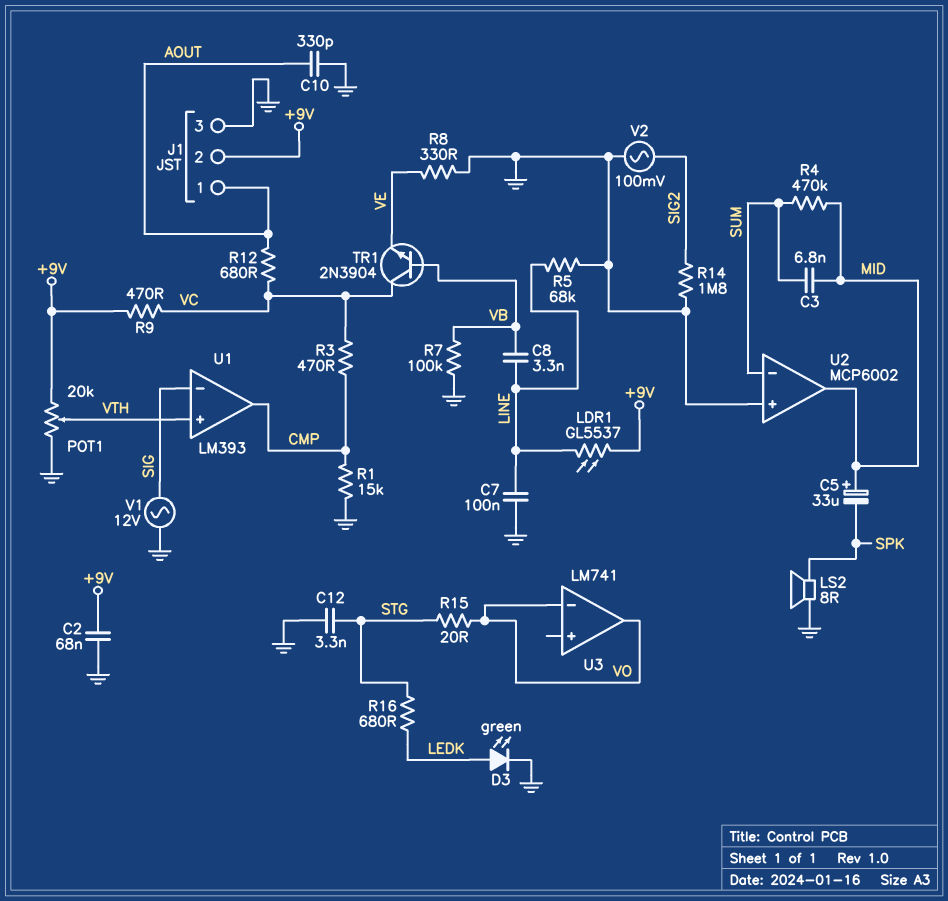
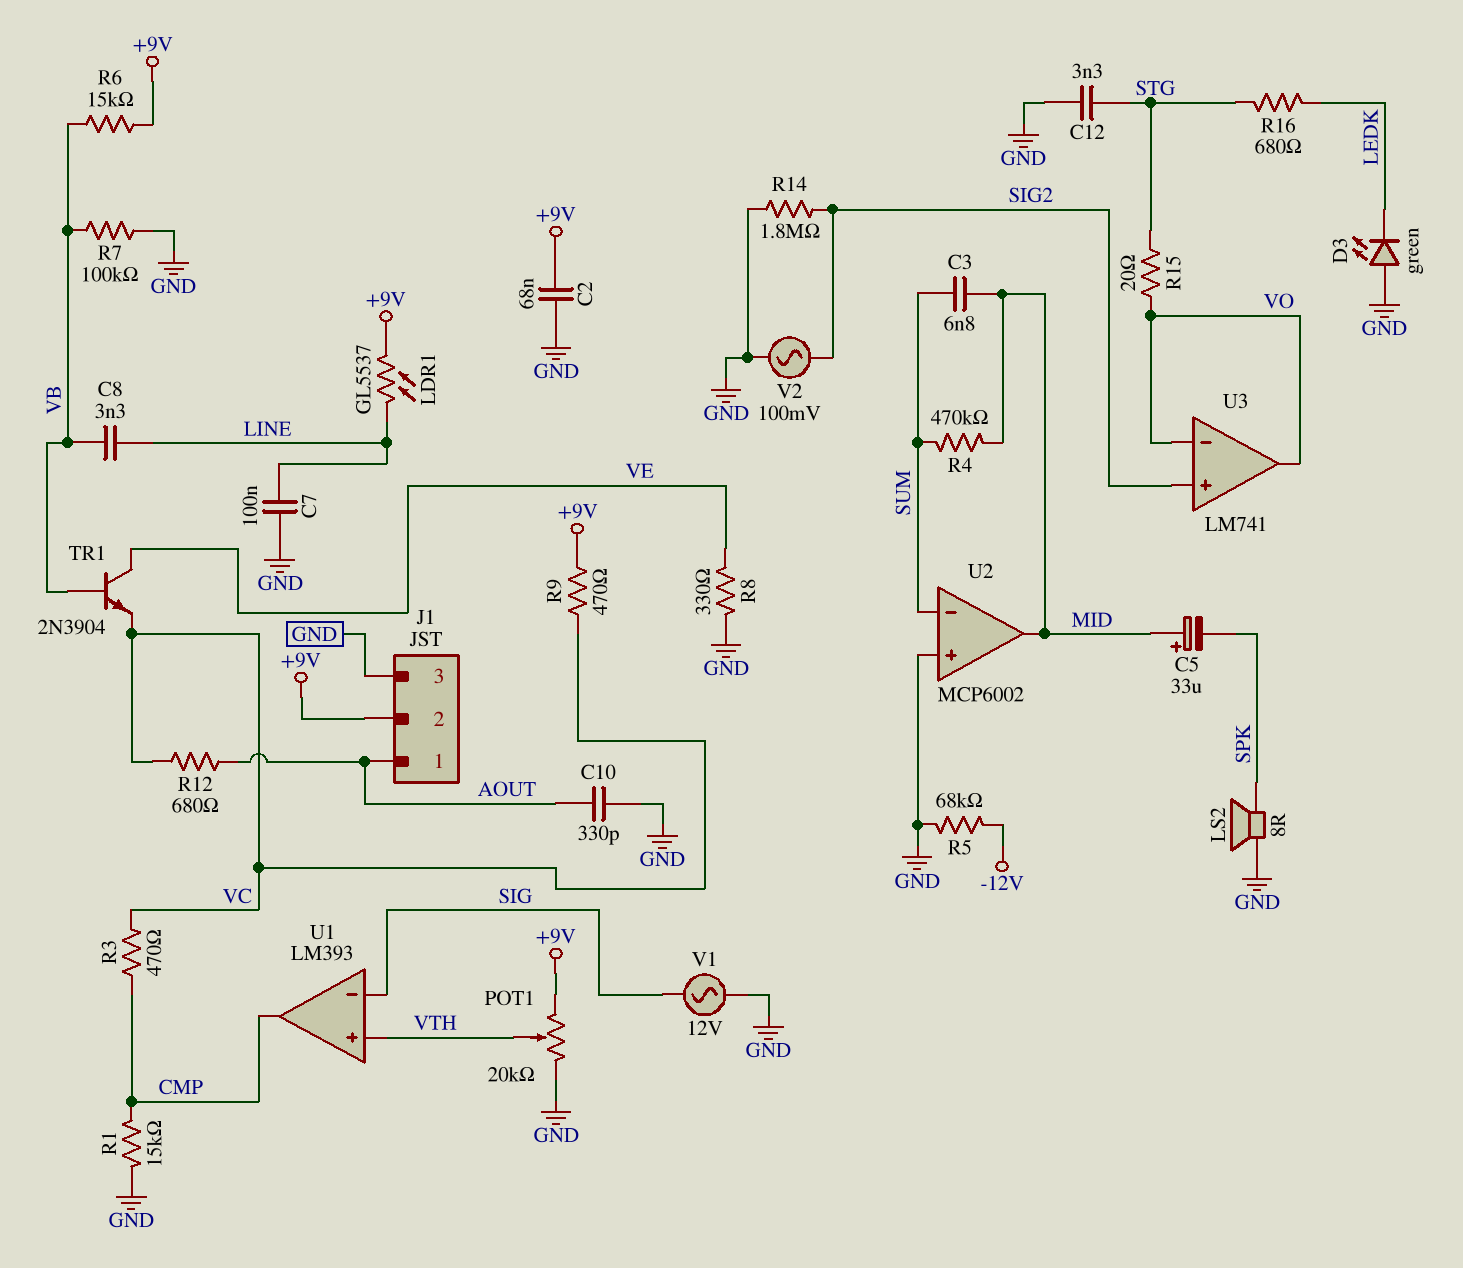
D3: LED green (A LEDK, K GND) -> LED green (A GND, K LEDK)
R5: 68k (GND, LINE) -> 68k (-12V, GND)
R6: none -> 15k (+9V, VB)
TR1: NPN 2N3904 (B VB, C VC, E VE) -> NPN 2N3904 (B VB, C VE, E VC)
U3 pin in+: none -> SIG2

